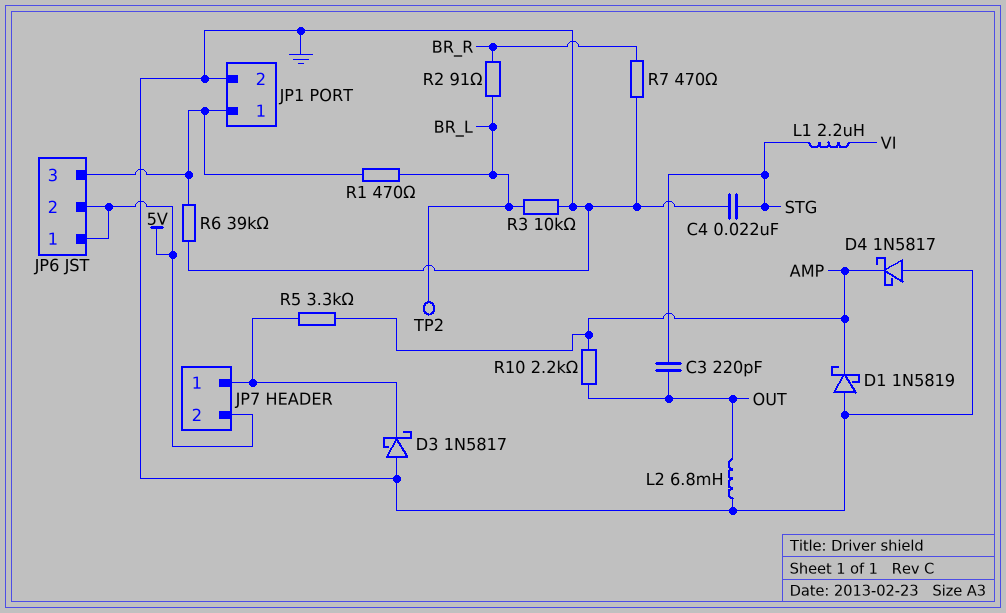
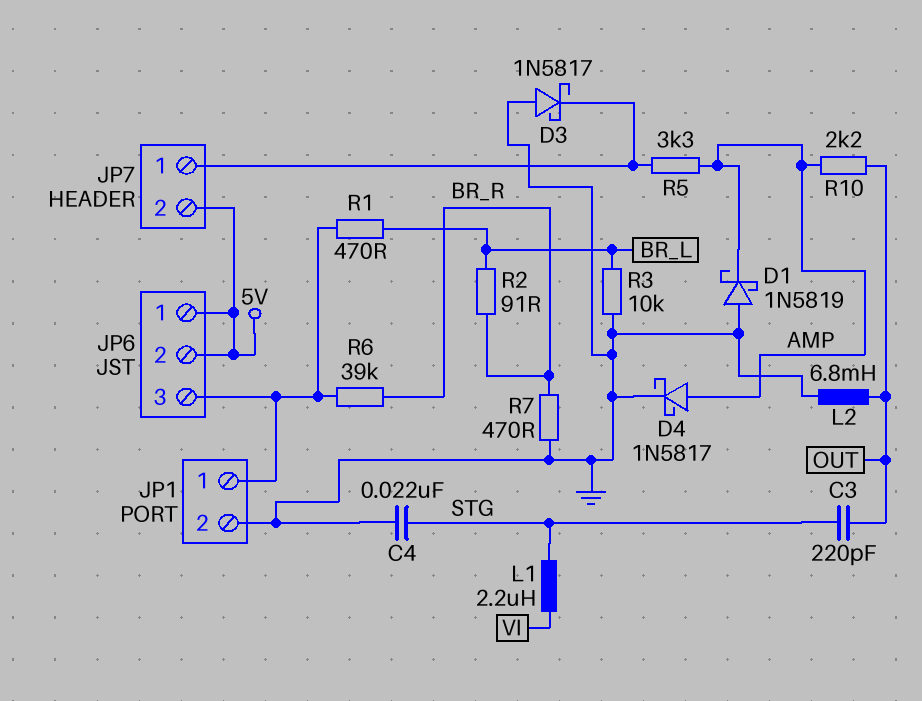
D4: schottky 1N5817 (A GND, K AMP) -> schottky 1N5817 (A AMP, K GND)
R6: 39k (GND, JP1/1) -> 39k (BR_R, JP1/1)
TP2: test point (BR_L) -> none

